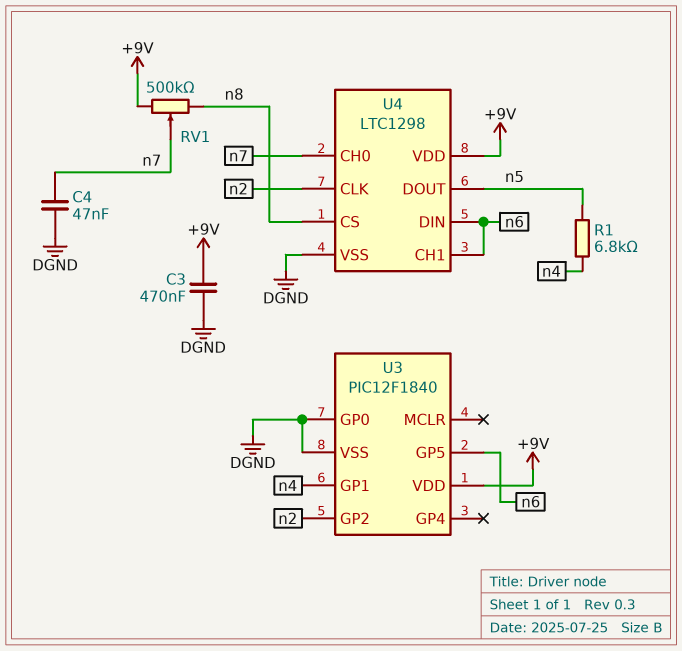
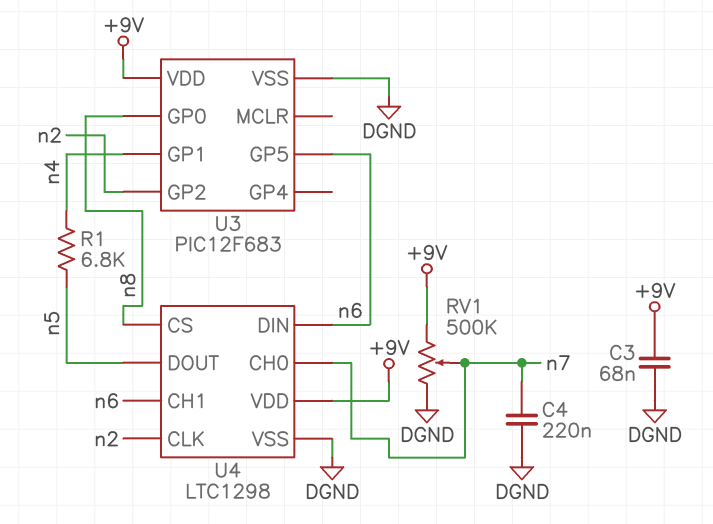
C3: 470nF (+9V, DGND) -> 68nF (+9V, DGND)
C4: 47nF (DGND, n7) -> 220nF (DGND, n7)
RV1: 500k (+9V, n8, wiper n7) -> 500k (+9V, DGND, wiper n7)
U3: PIC12F1840 -> PIC12F683
U3 pin GP0: DGND -> n8

